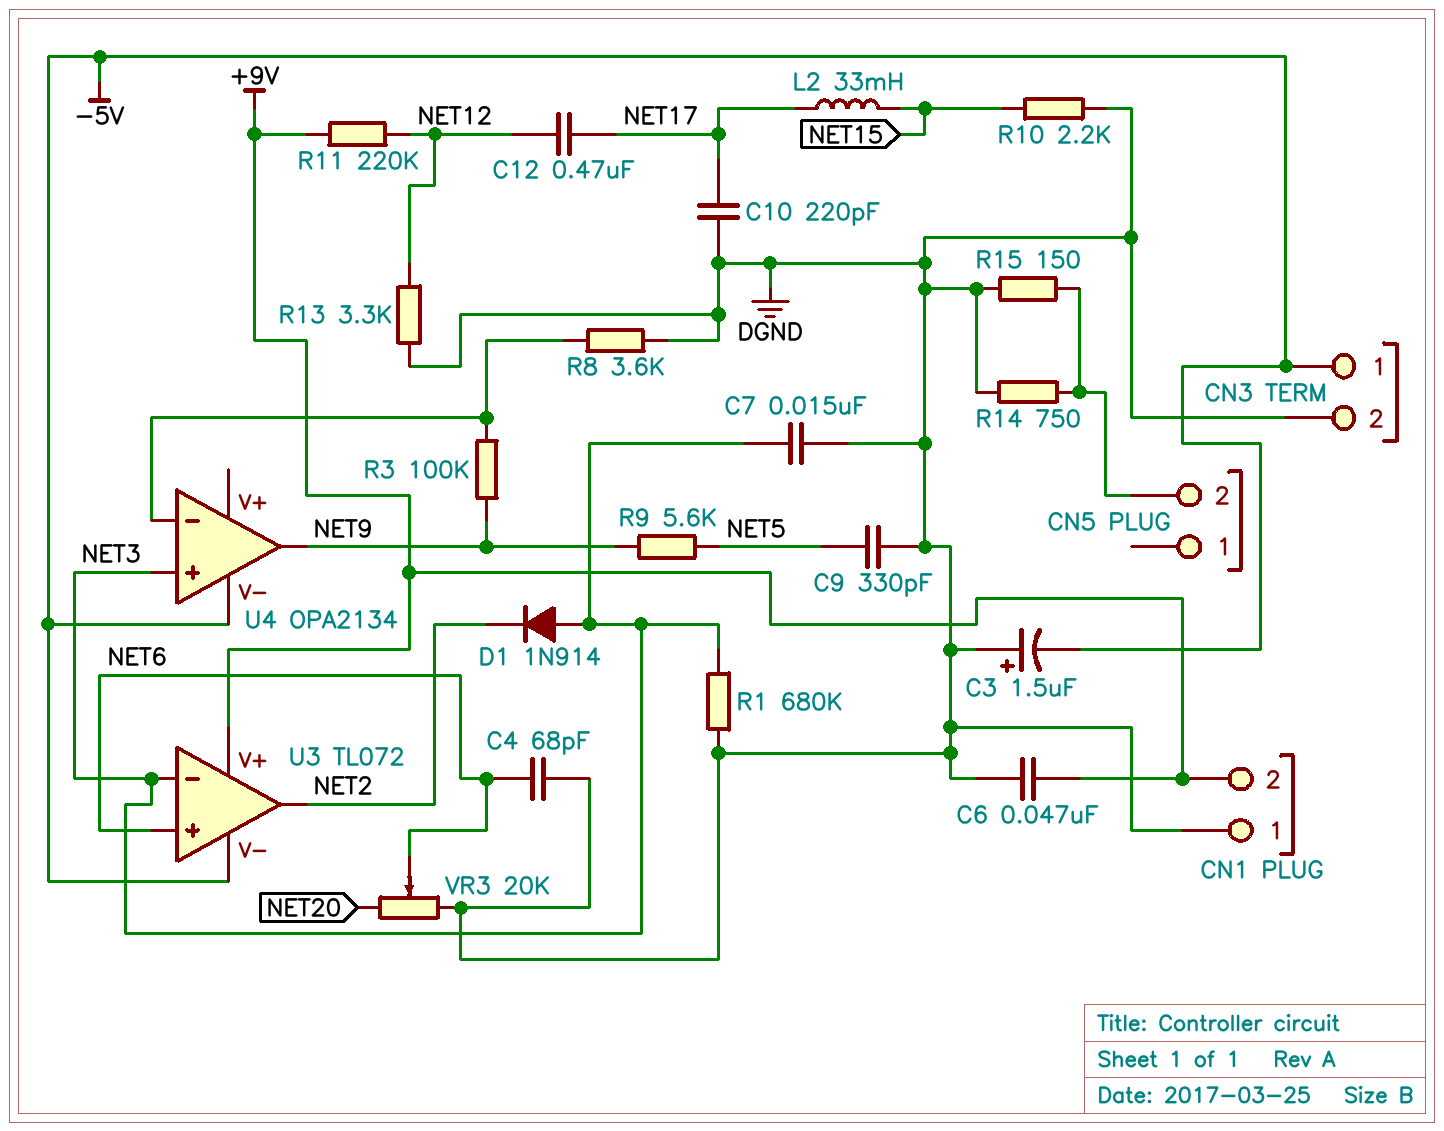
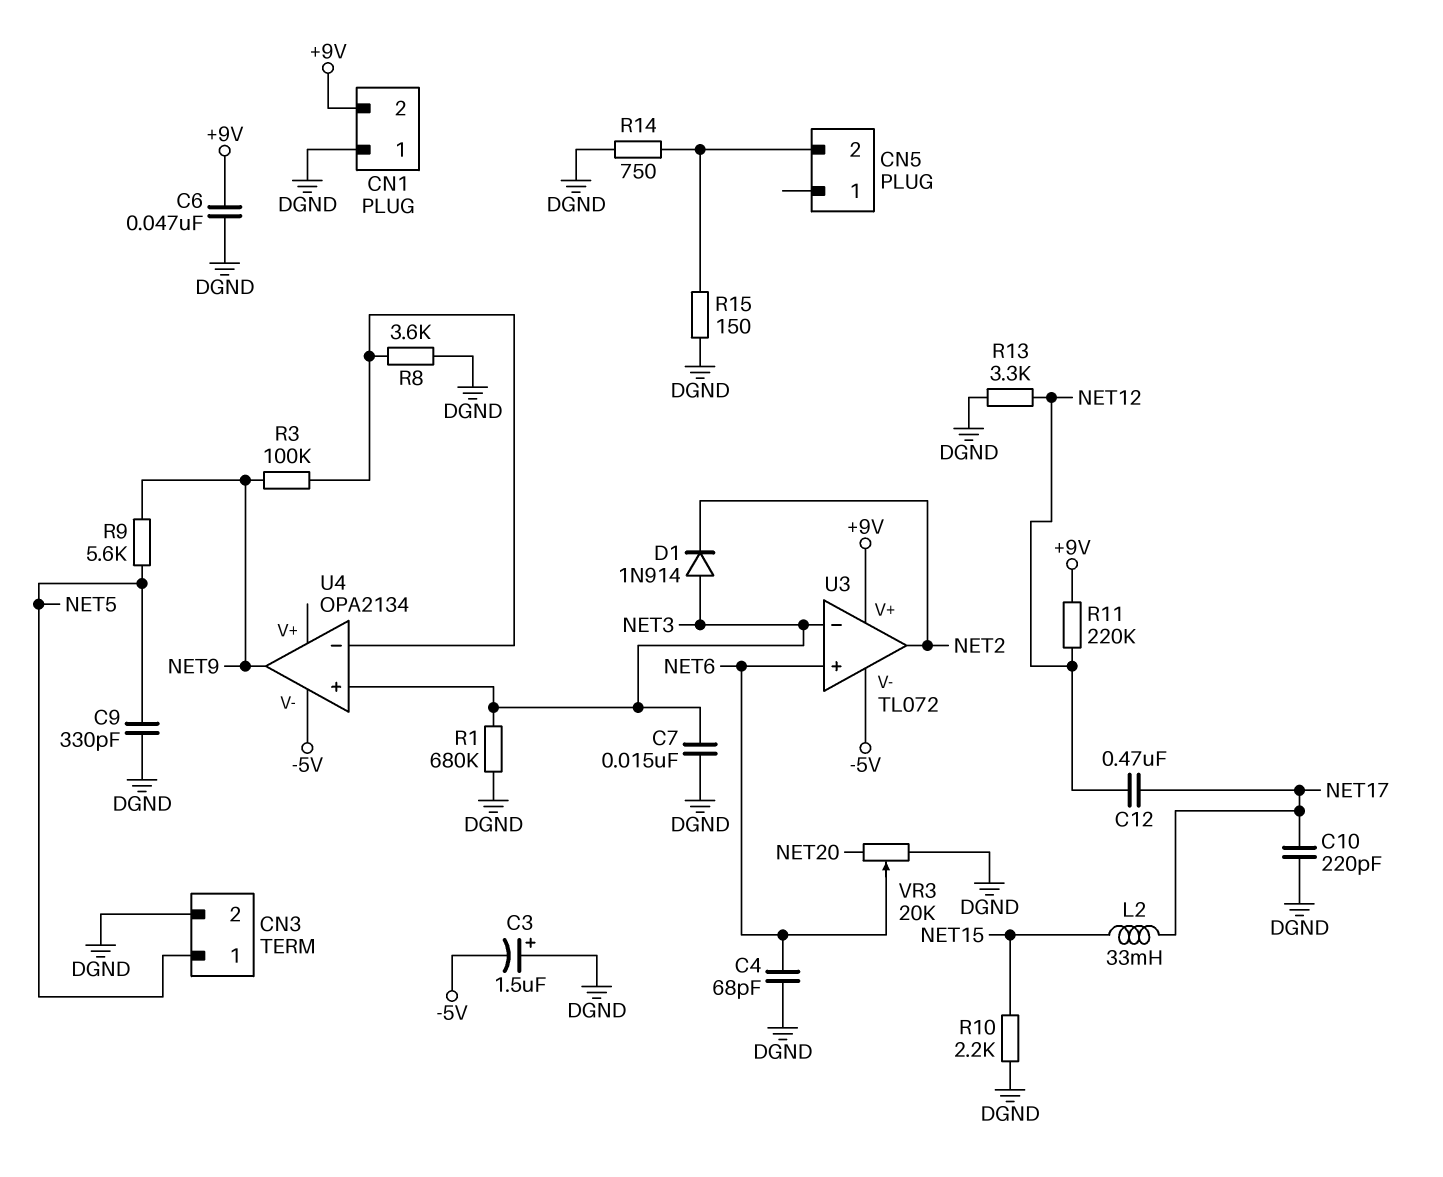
CN3 pin 1: -5V -> NET5

